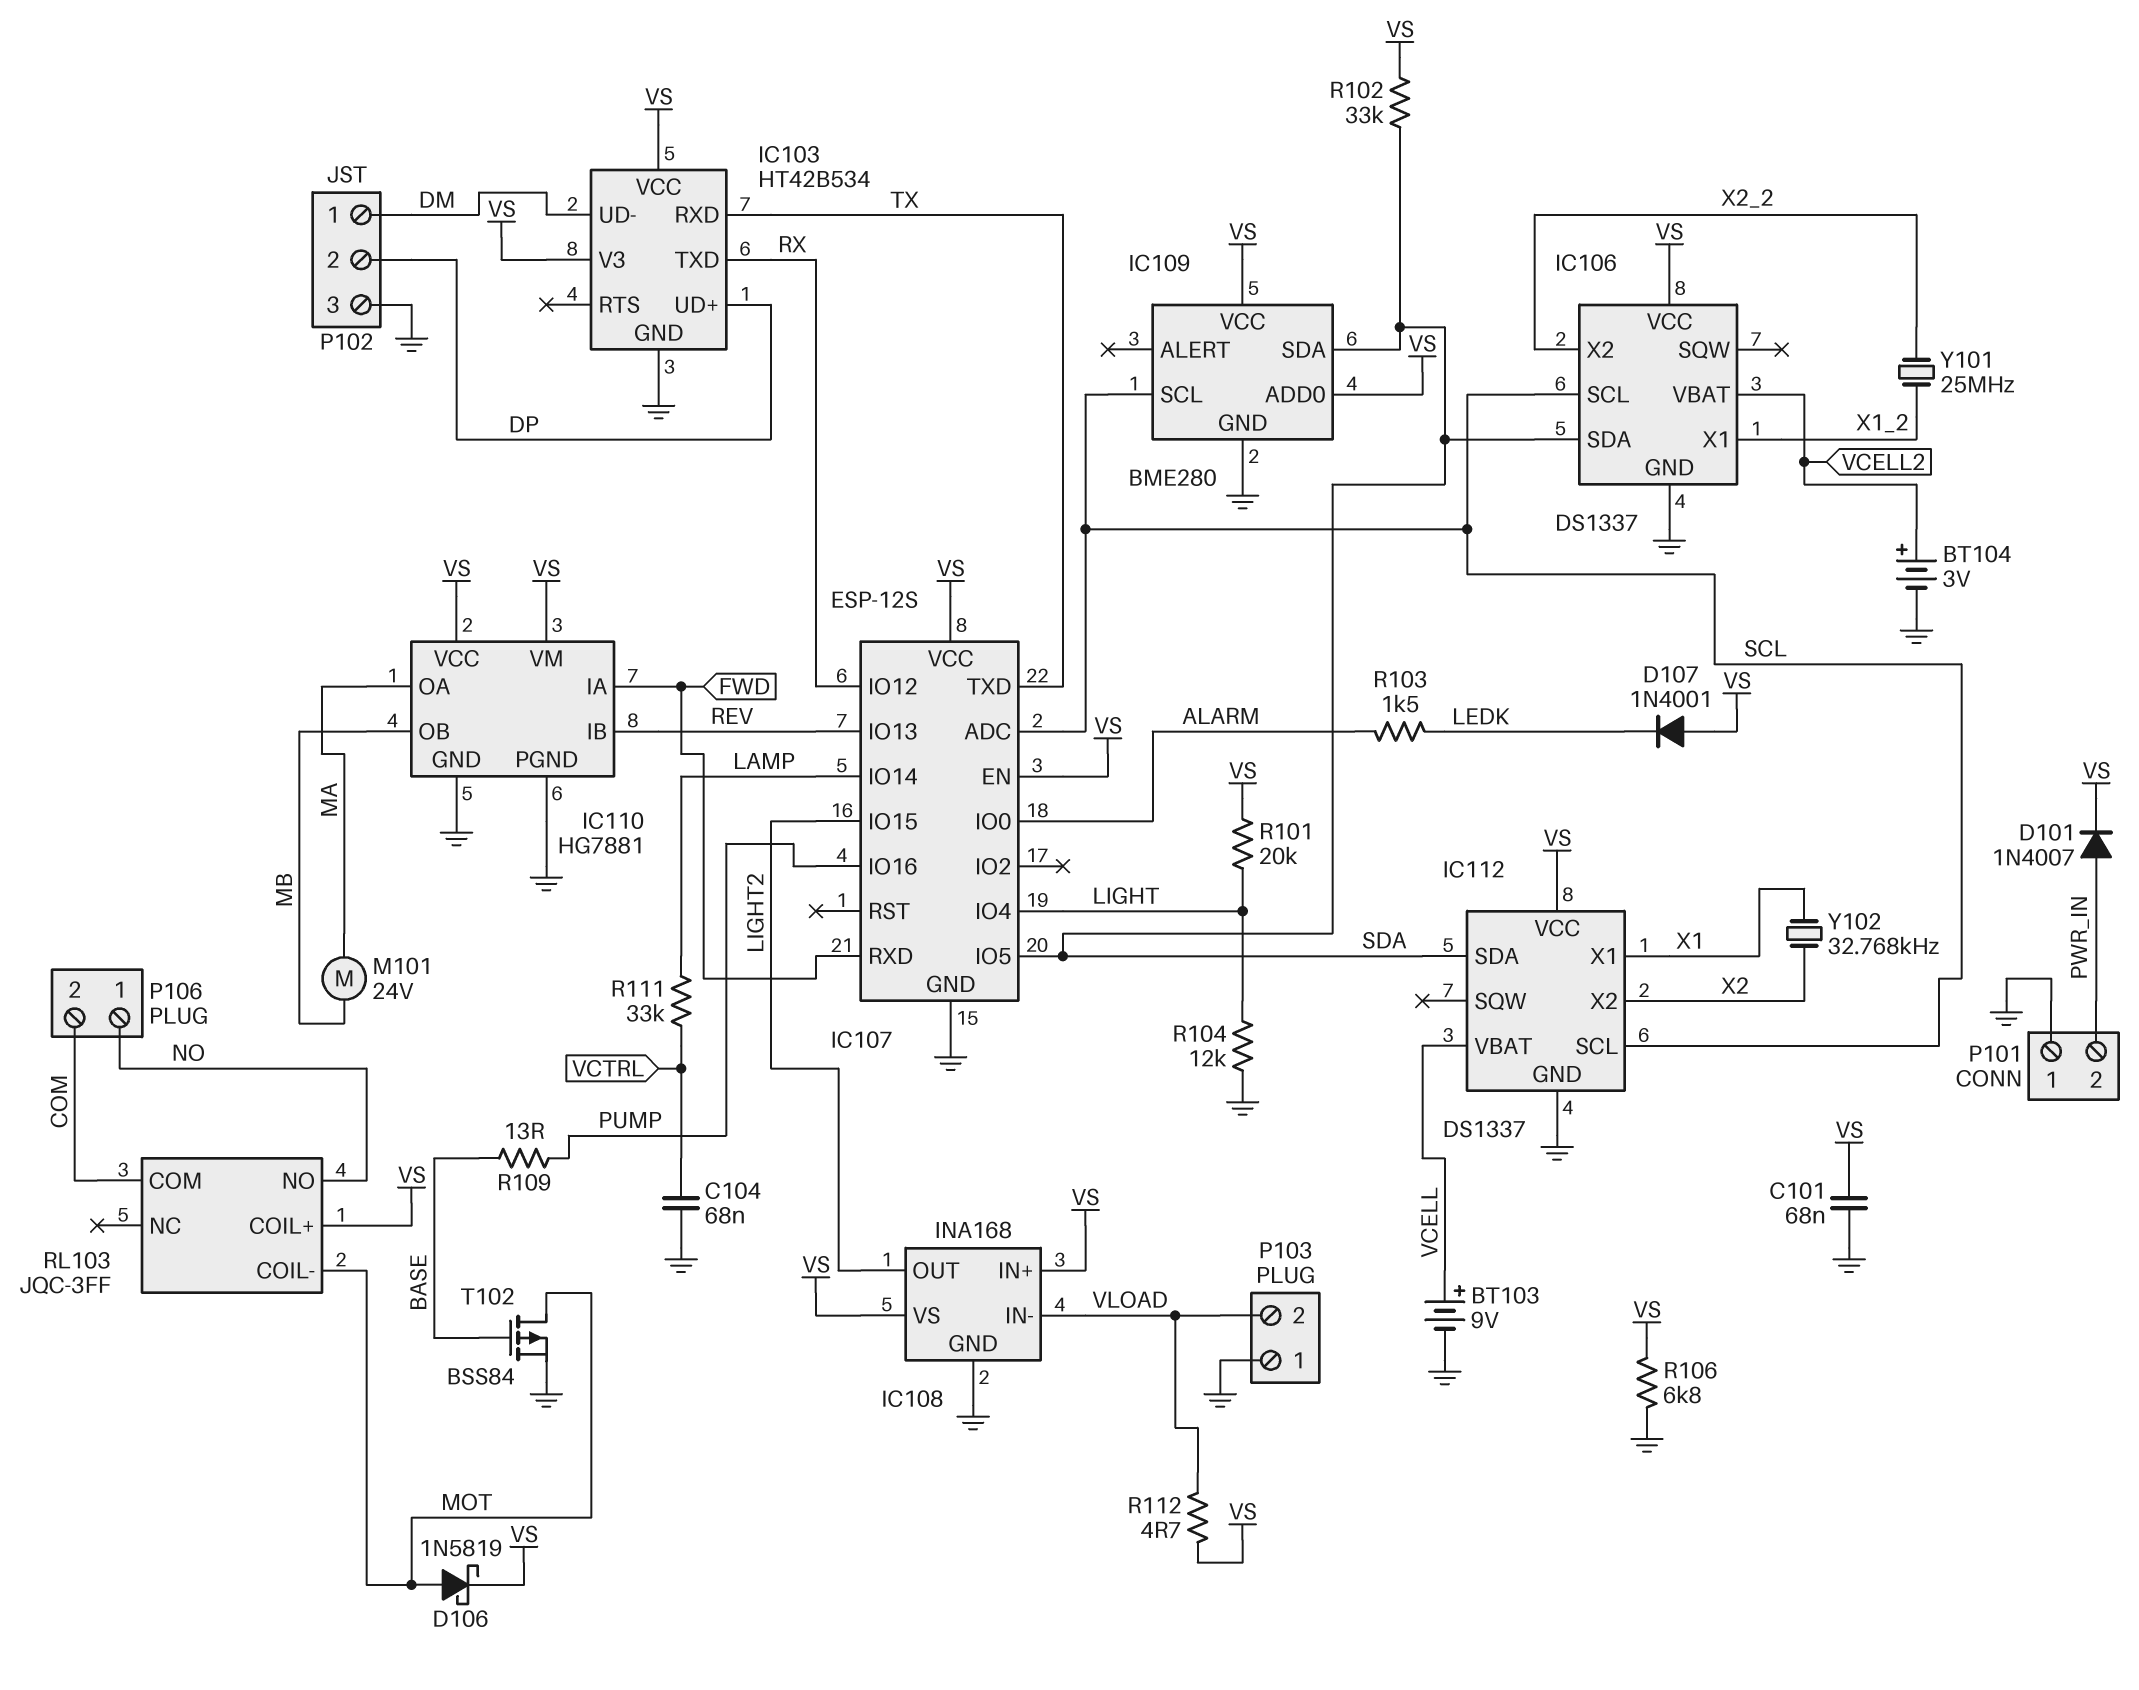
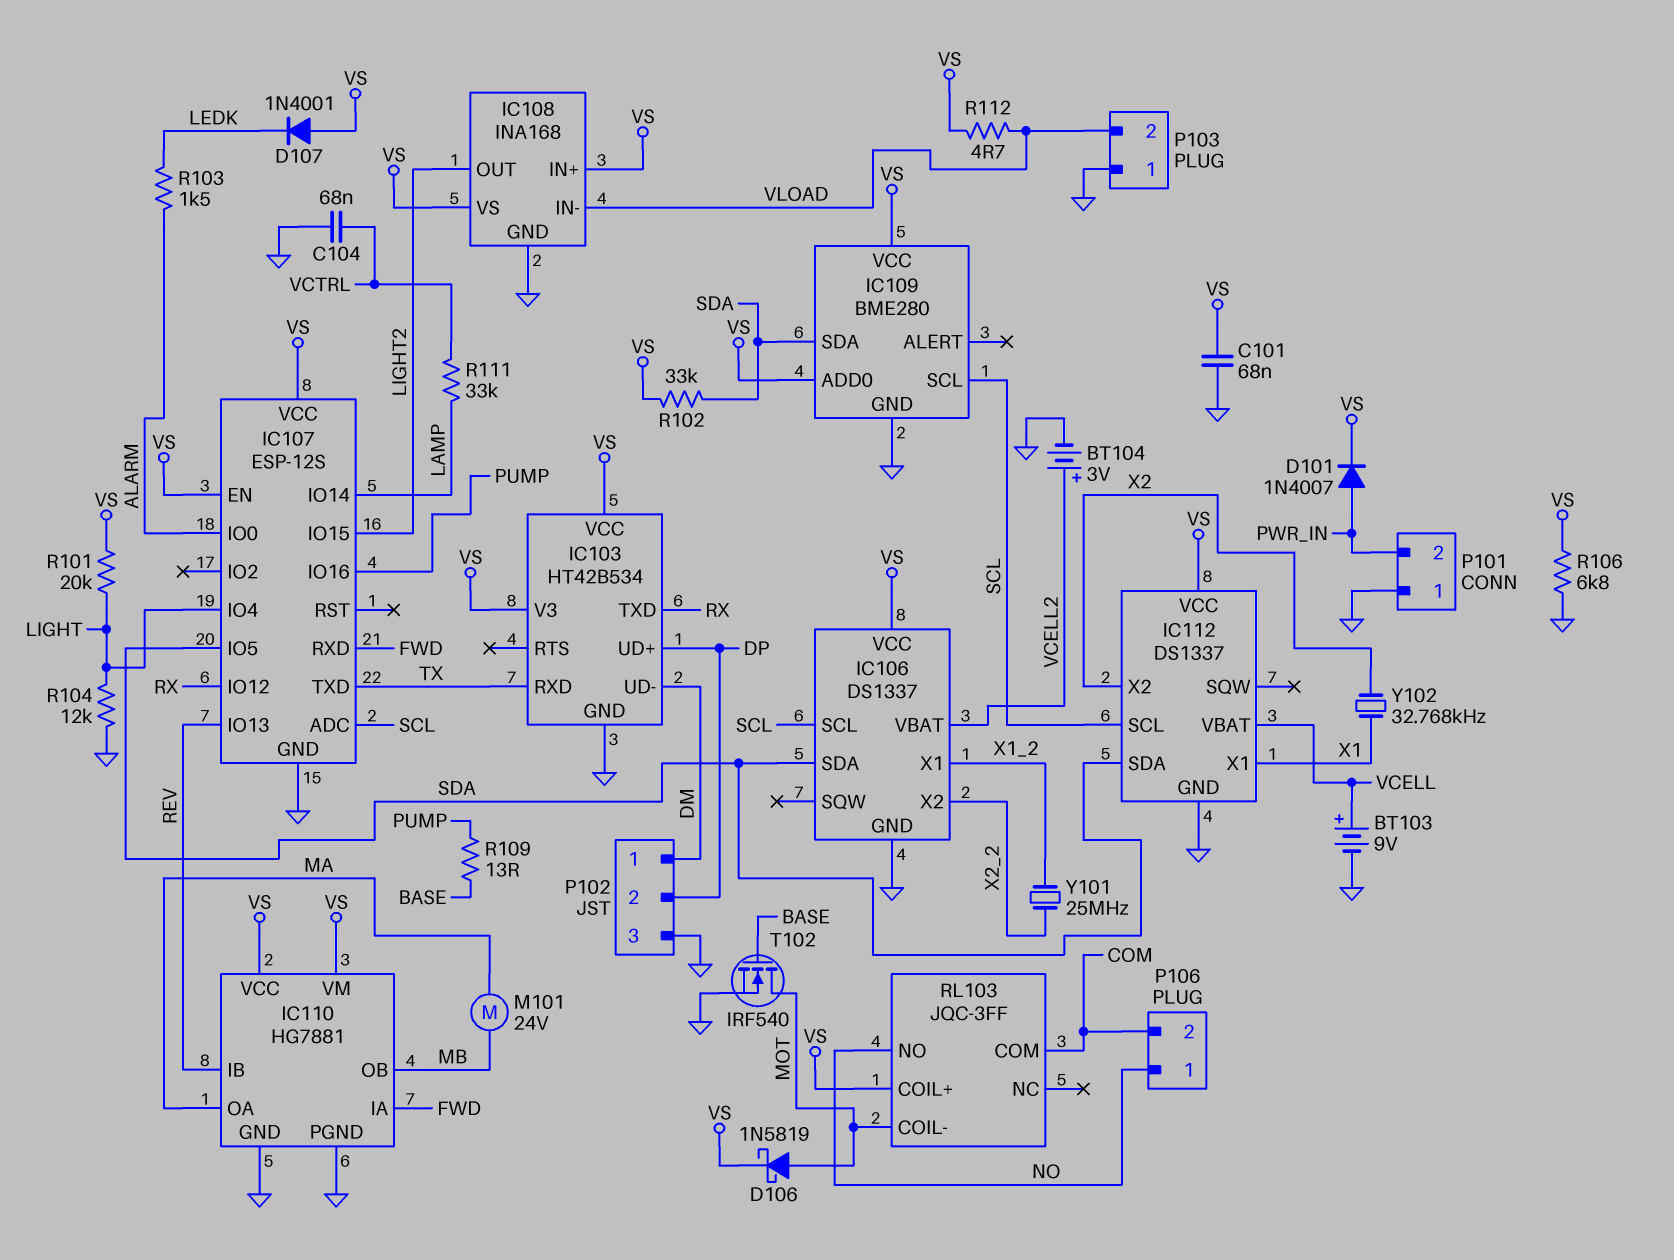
T102: PMOS BSS84 (G BASE, D MOT, S GND) -> NMOS IRF540 (G BASE, D MOT, S GND)

